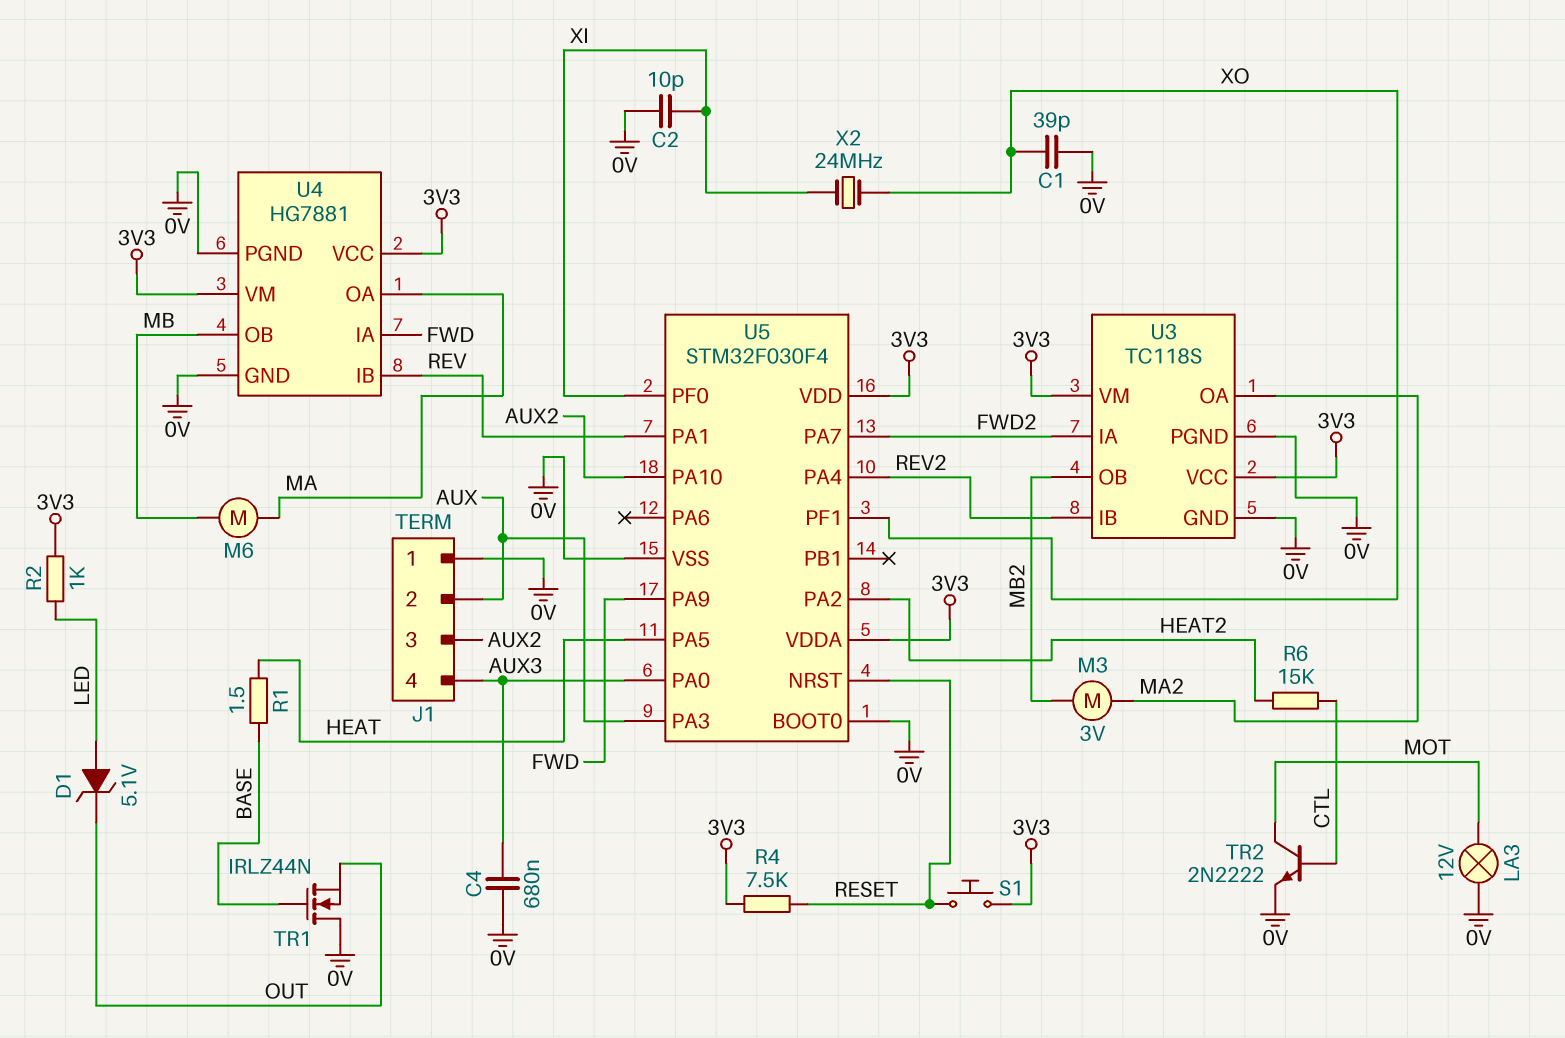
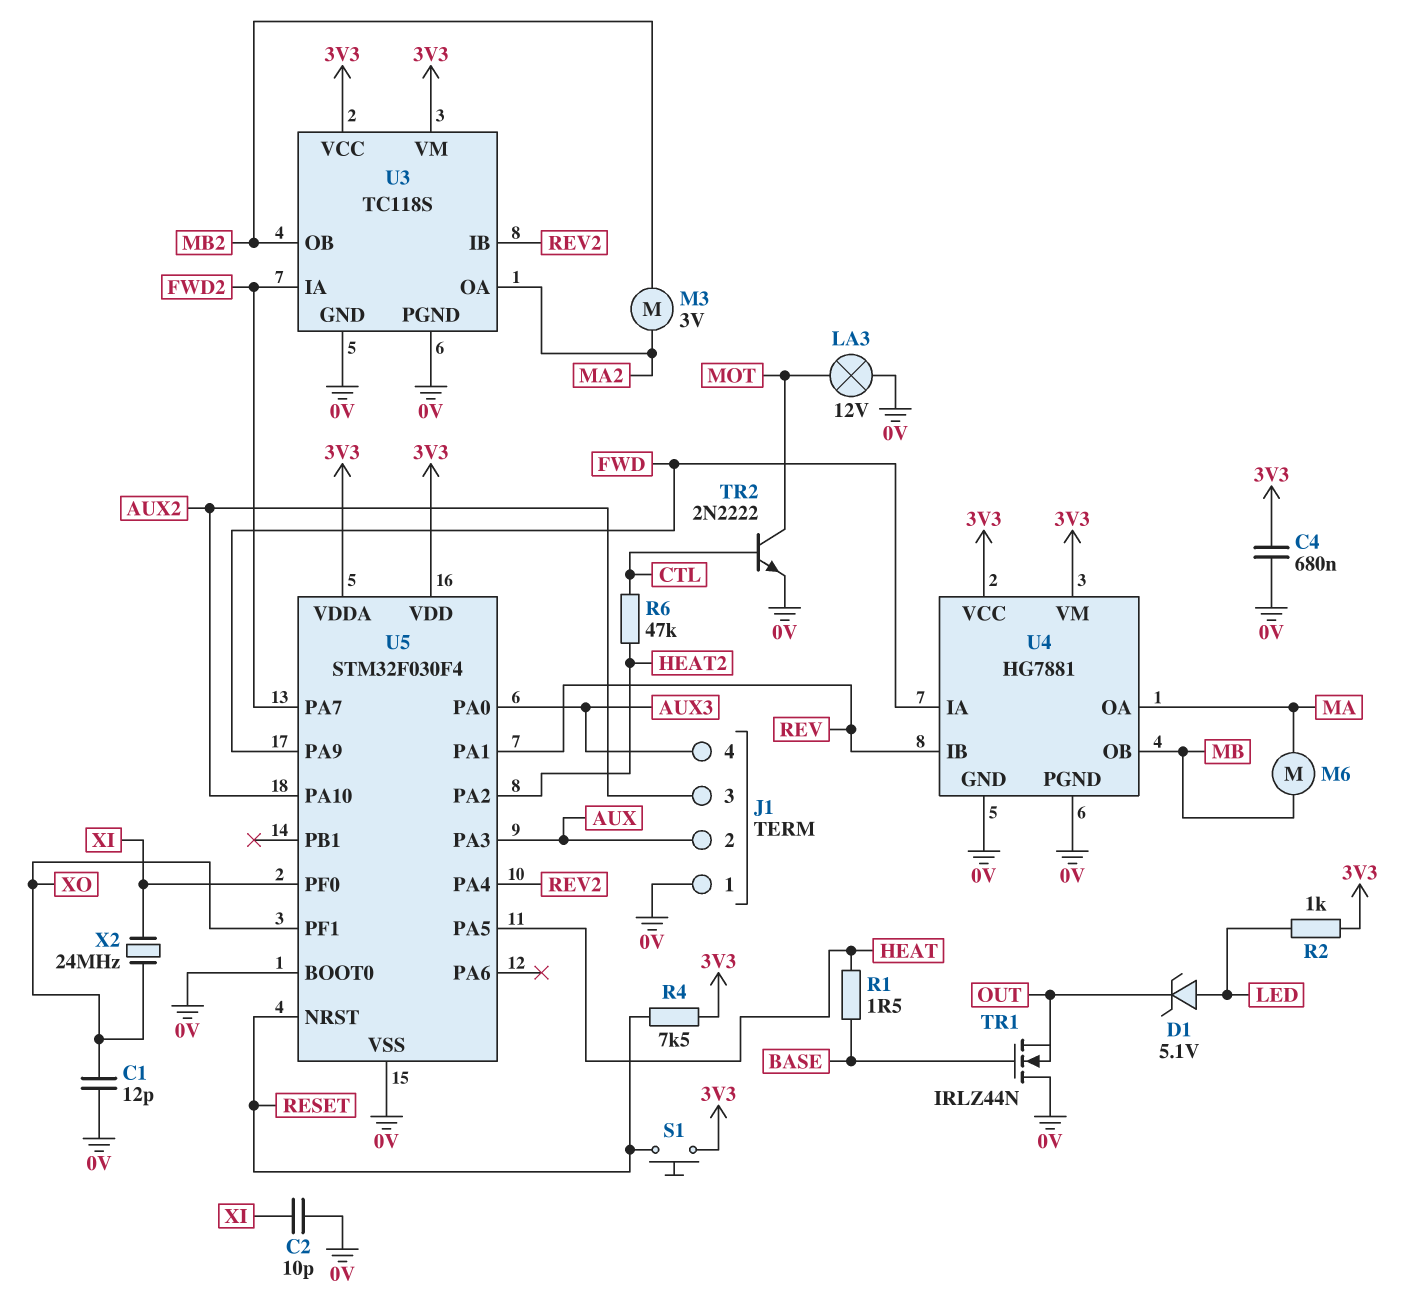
C1: 39pF (0V, XO) -> 12pF (0V, XO)
C4: 680nF (0V, AUX3) -> 680nF (0V, 3V3)
R6: 15k (CTL, HEAT2) -> 47k (CTL, HEAT2)

